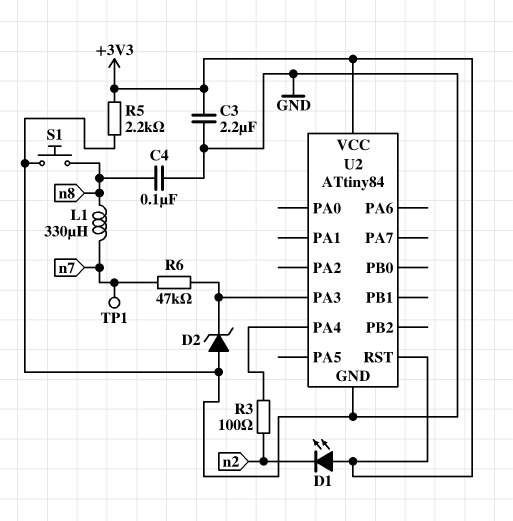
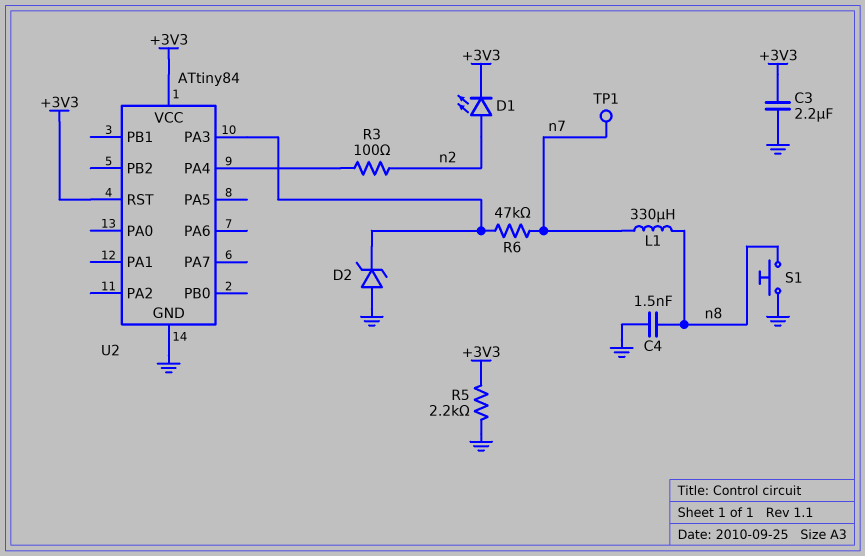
C4: 100nF (GND, n8) -> 1.5nF (GND, n8)
D1: LED (A +3V3, K n2) -> LED (A n2, K +3V3)

